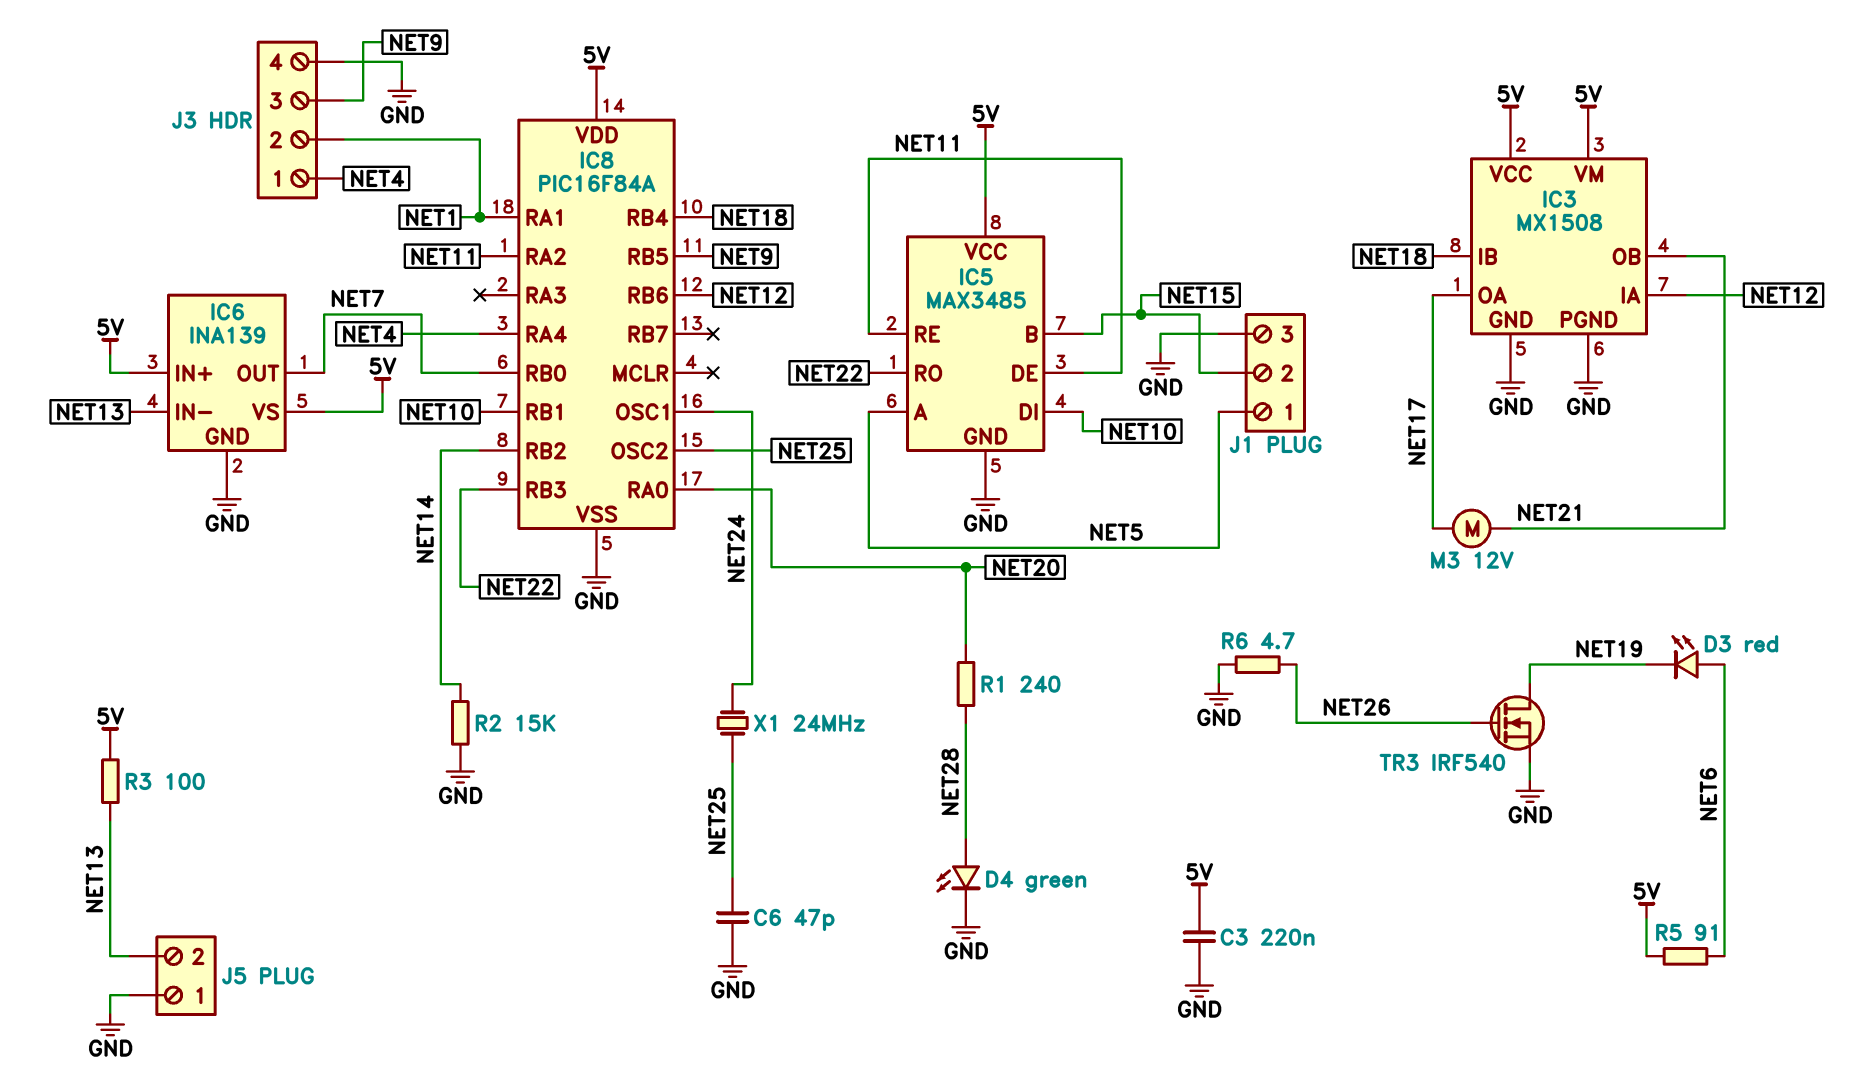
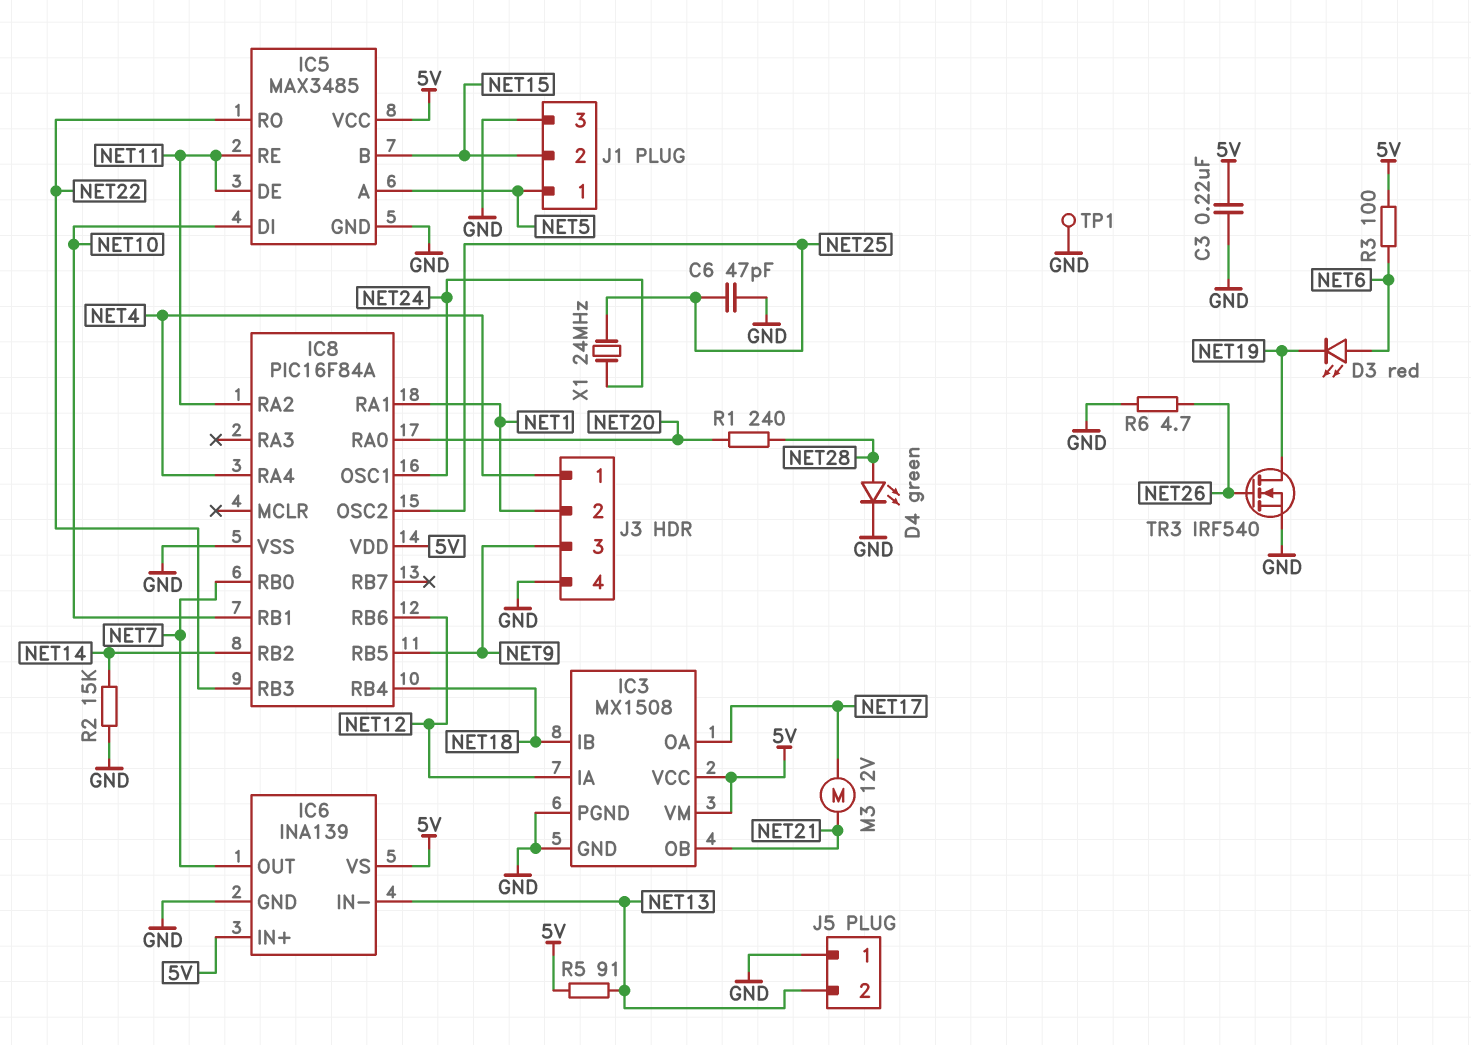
R3: 100 (5V, NET13) -> 100 (5V, NET6)
R5: 91 (5V, NET6) -> 91 (5V, NET13)
TP1: none -> test point (GND)

